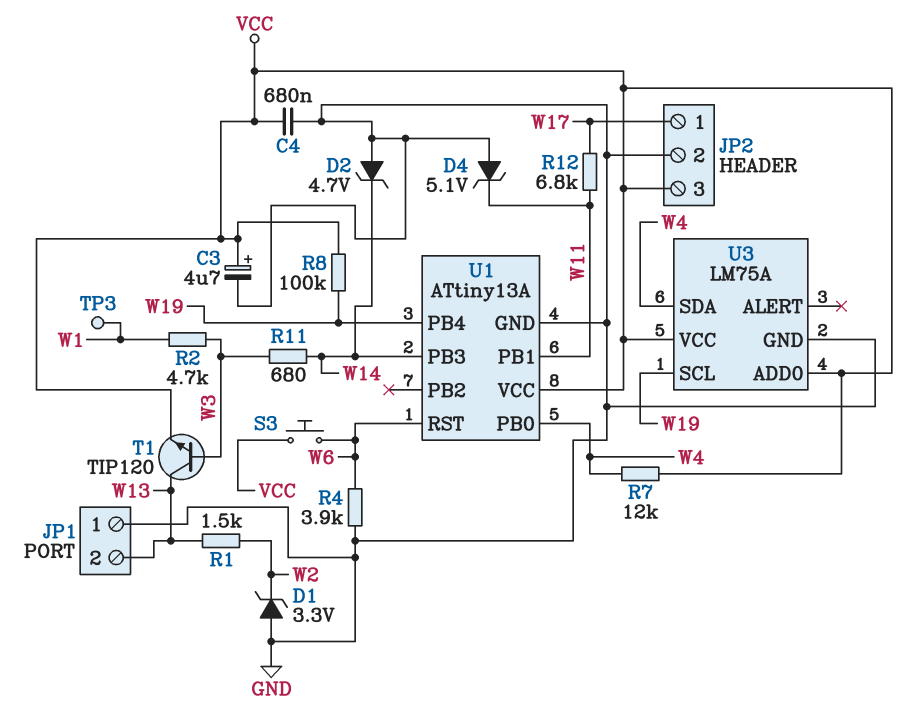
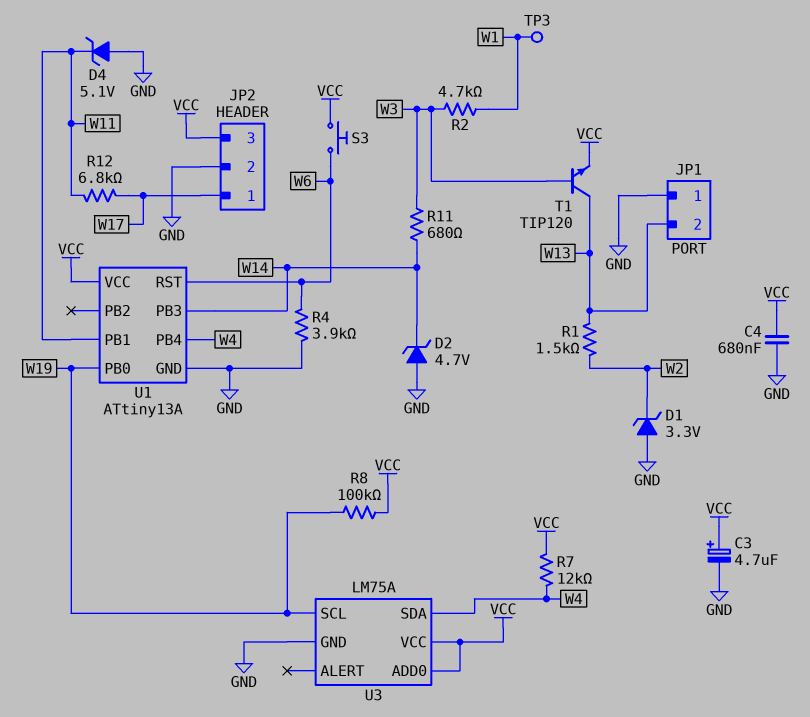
U1 pin PB0: W4 -> W19
U1 pin PB4: W19 -> W4

